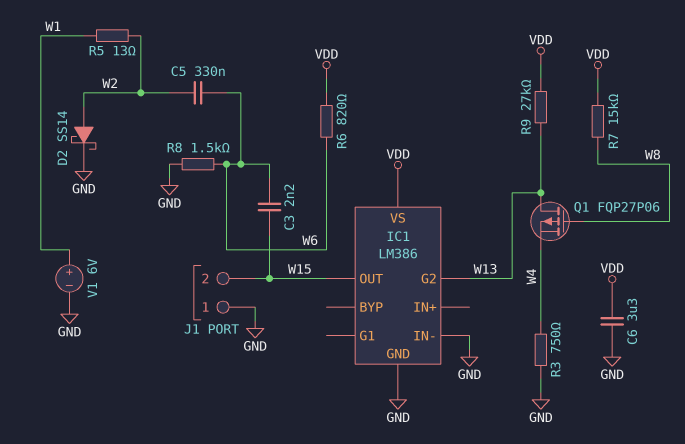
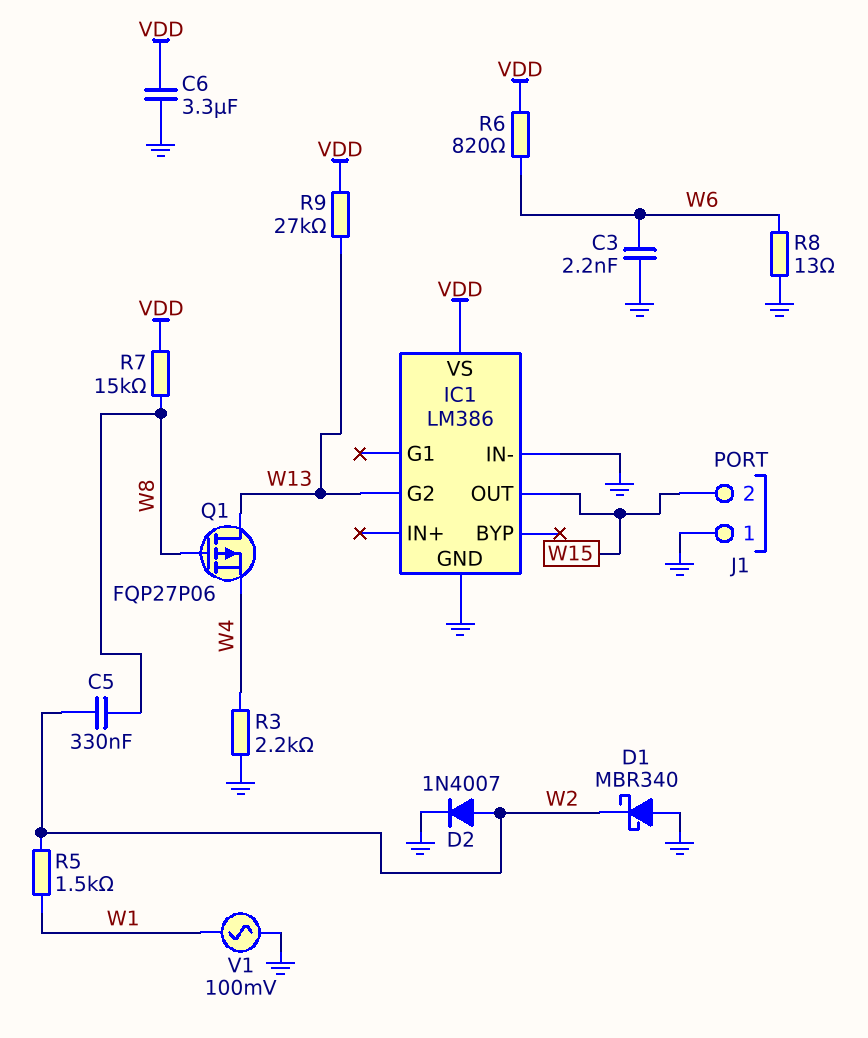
C3: 2.2nF (W6, W15) -> 2.2nF (GND, W6)
C5: 330nF (W2, W6) -> 330nF (W2, W8)
D1: none -> schottky MBR340 (A GND, K W2)
D2: schottky SS14 (A W2, K GND) -> diode 1N4007 (A W2, K GND)
R3: 750 (GND, W4) -> 2.2k (GND, W4)
R5: 13 (W1, W2) -> 1.5k (W1, W2)
R8: 1.5k (GND, W6) -> 13 (GND, W6)
V1: 6V (plus W1, minus GND) -> AC 100mV (GND, W1)

